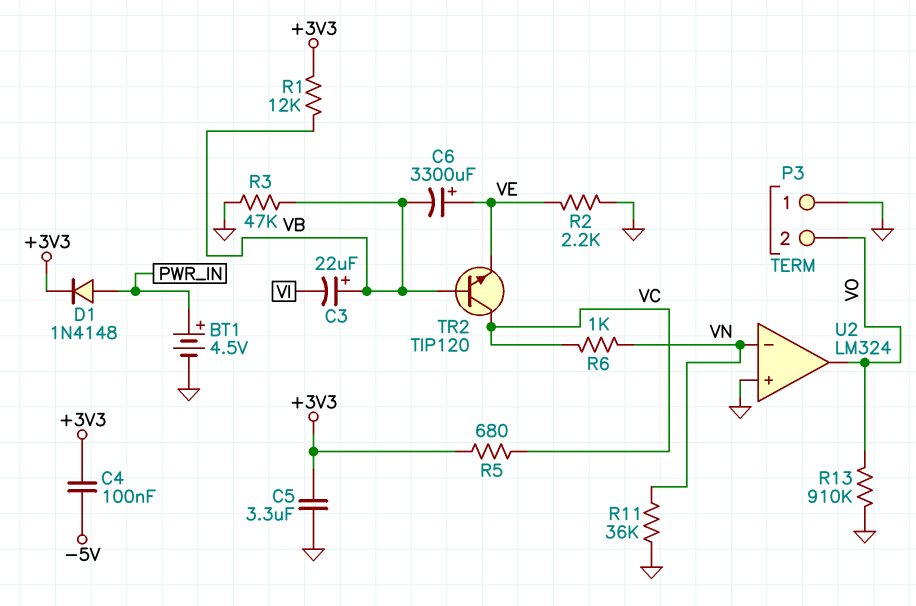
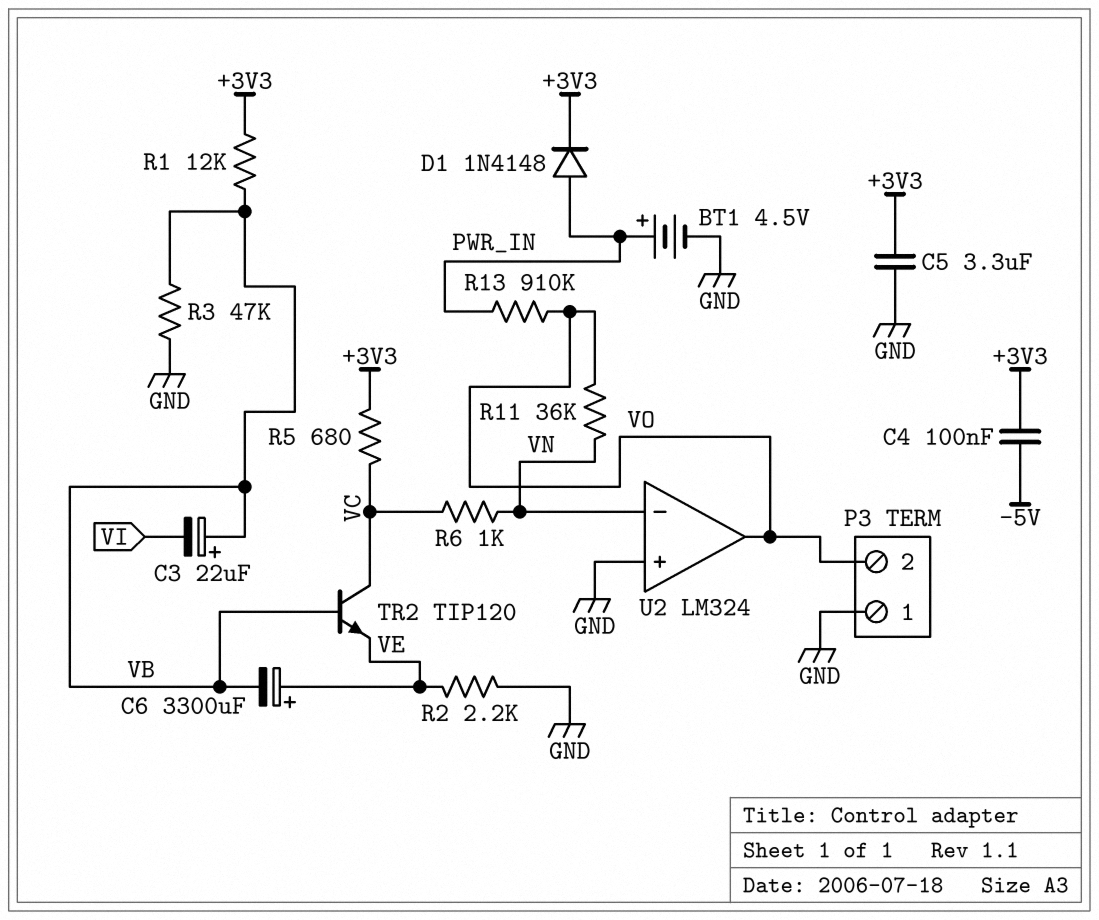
R11: 36k (GND, VN) -> 36k (VN, VO)
R13: 910k (GND, VO) -> 910k (PWR_IN, VO)

